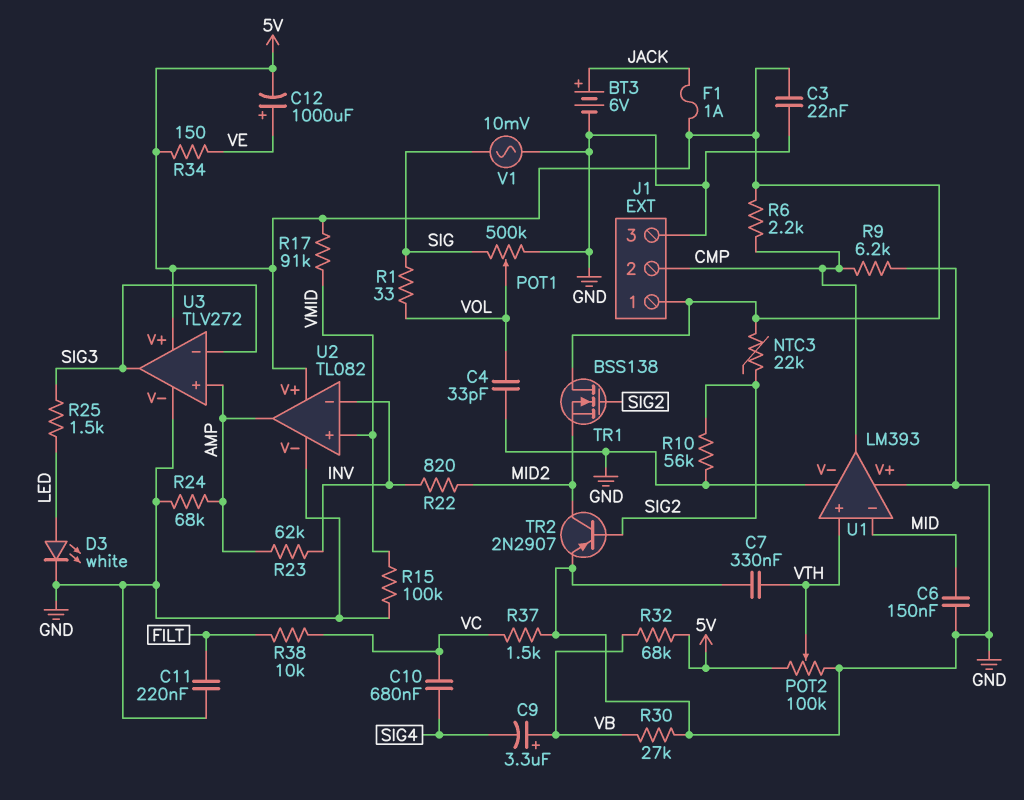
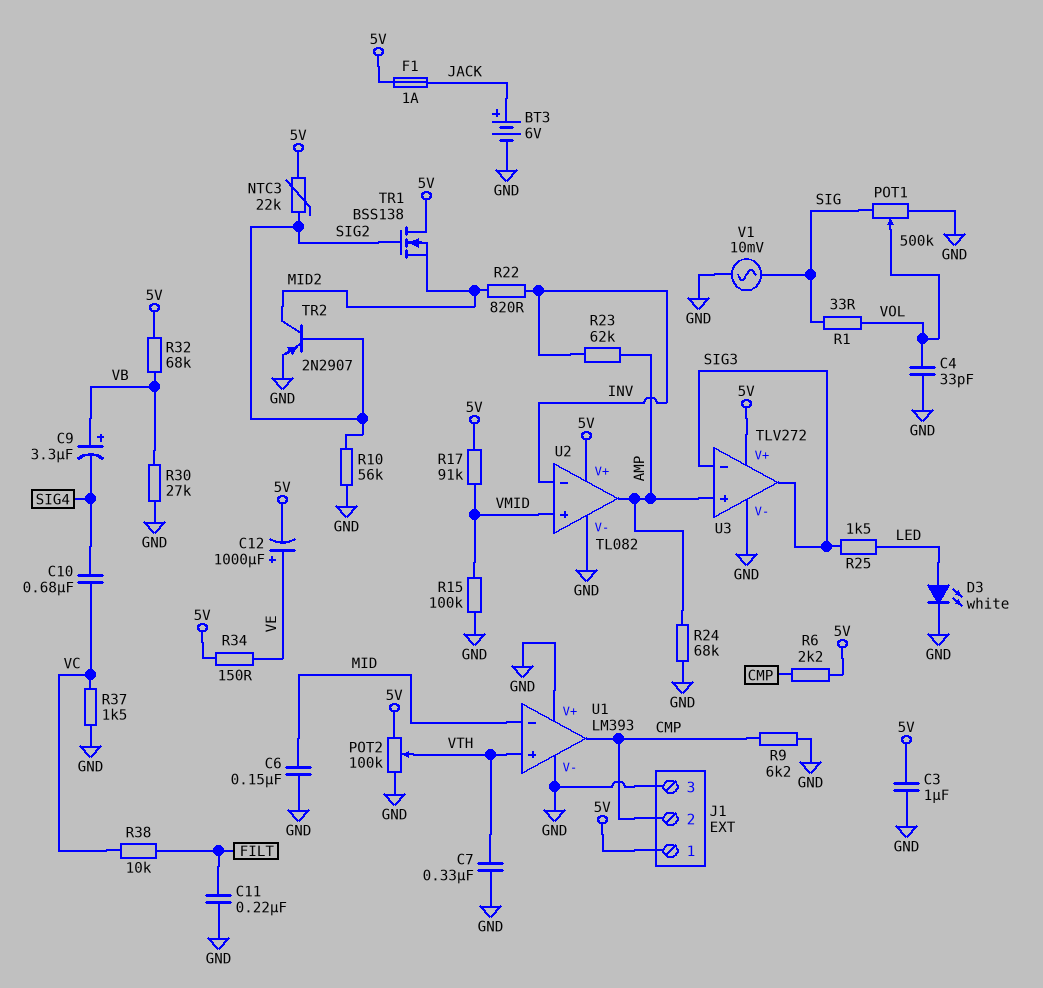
C3: 22nF (5V, GND) -> 1uF (5V, GND)

